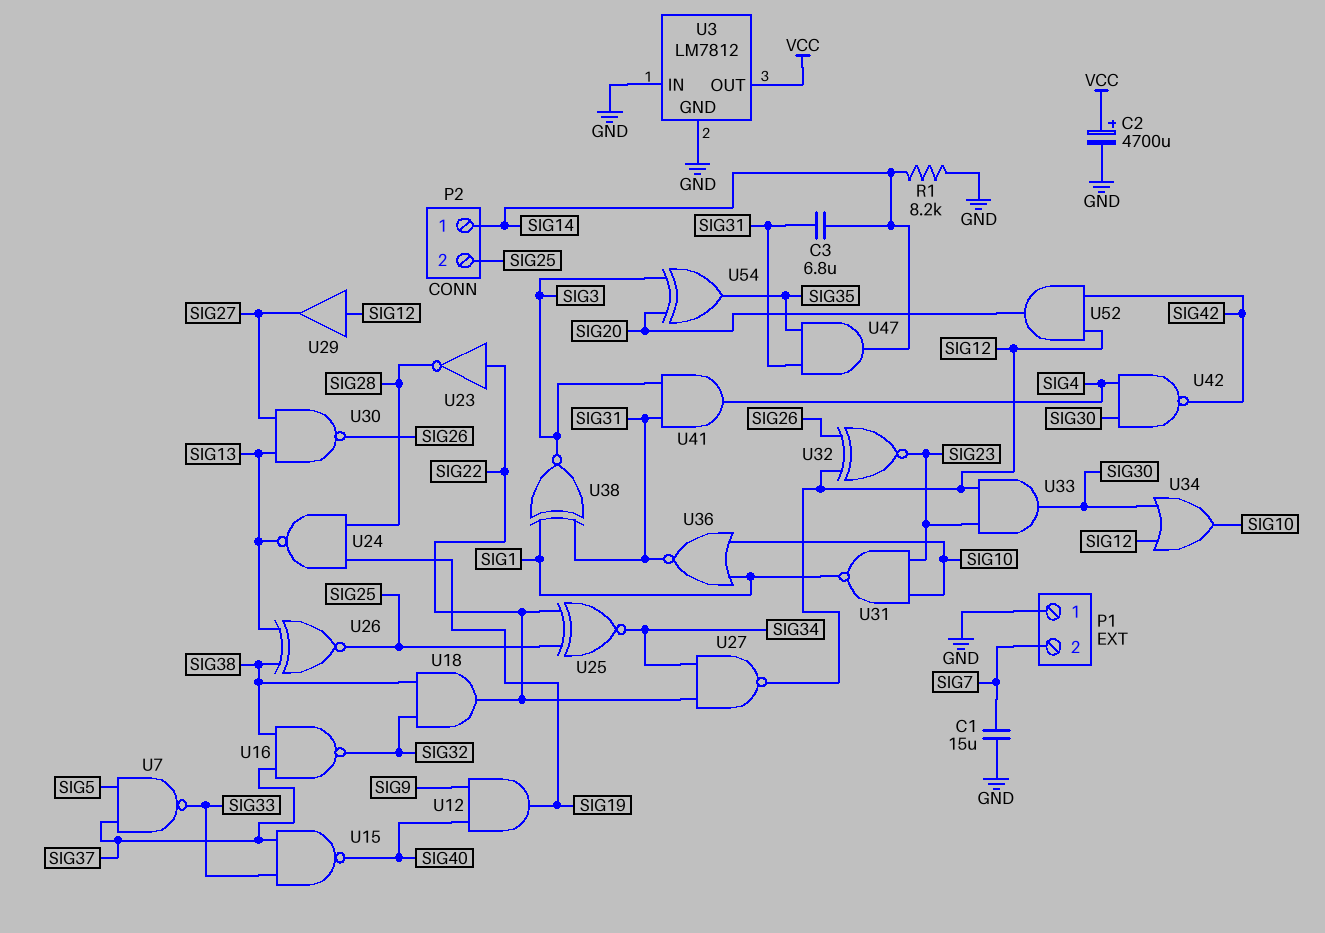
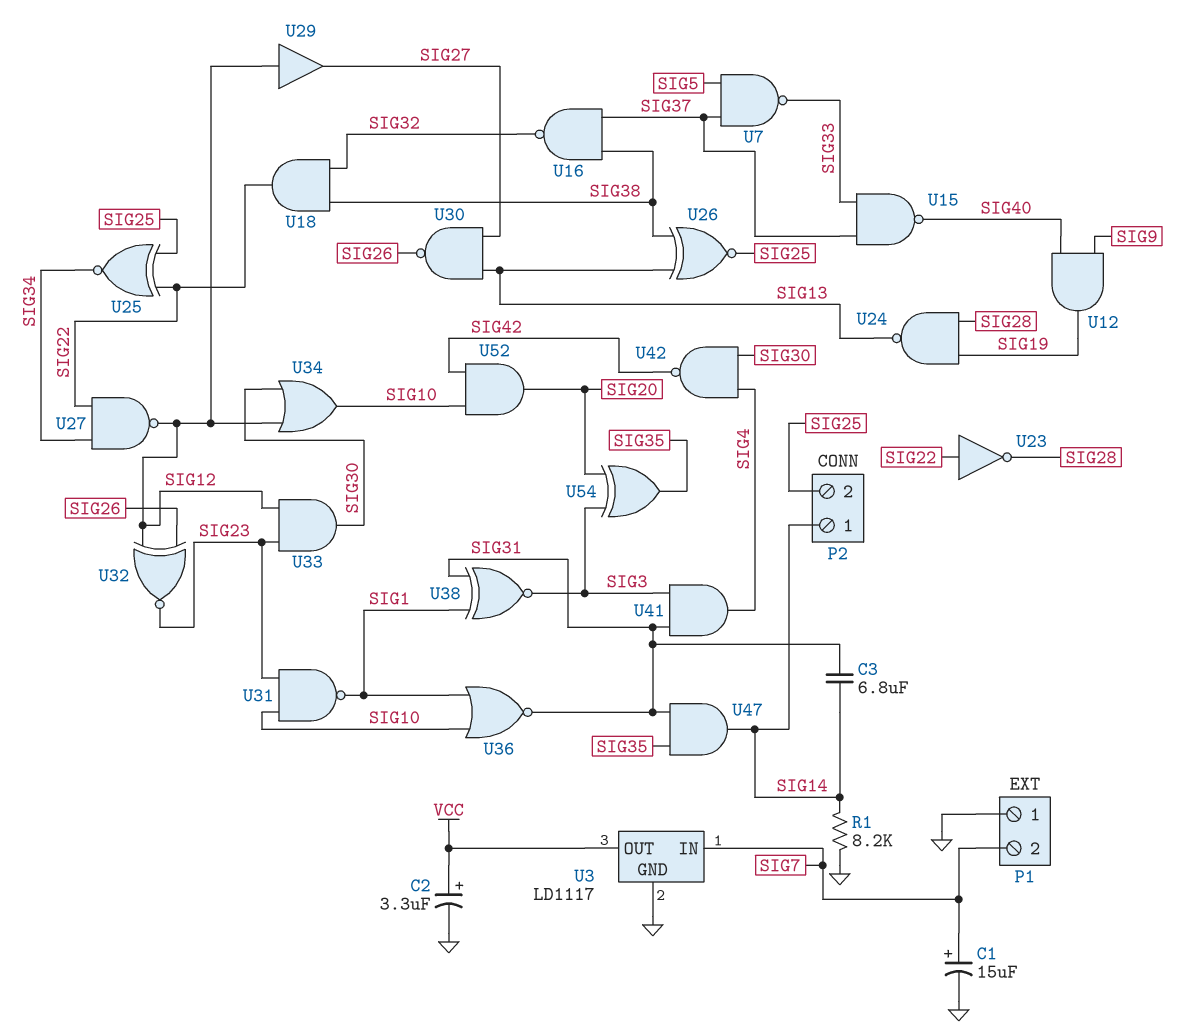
C1: 15uF (GND, SIG7) -> 15uF (plus SIG7, minus GND)
C2: 4700uF (plus VCC, minus GND) -> 3.3uF (plus VCC, minus GND)
U3: LM7812 -> LD1117
U3 pin IN: GND -> SIG7
U52: AND (in SIG12, in SIG42, out SIG20) -> AND (in SIG10, in SIG42, out SIG20)

